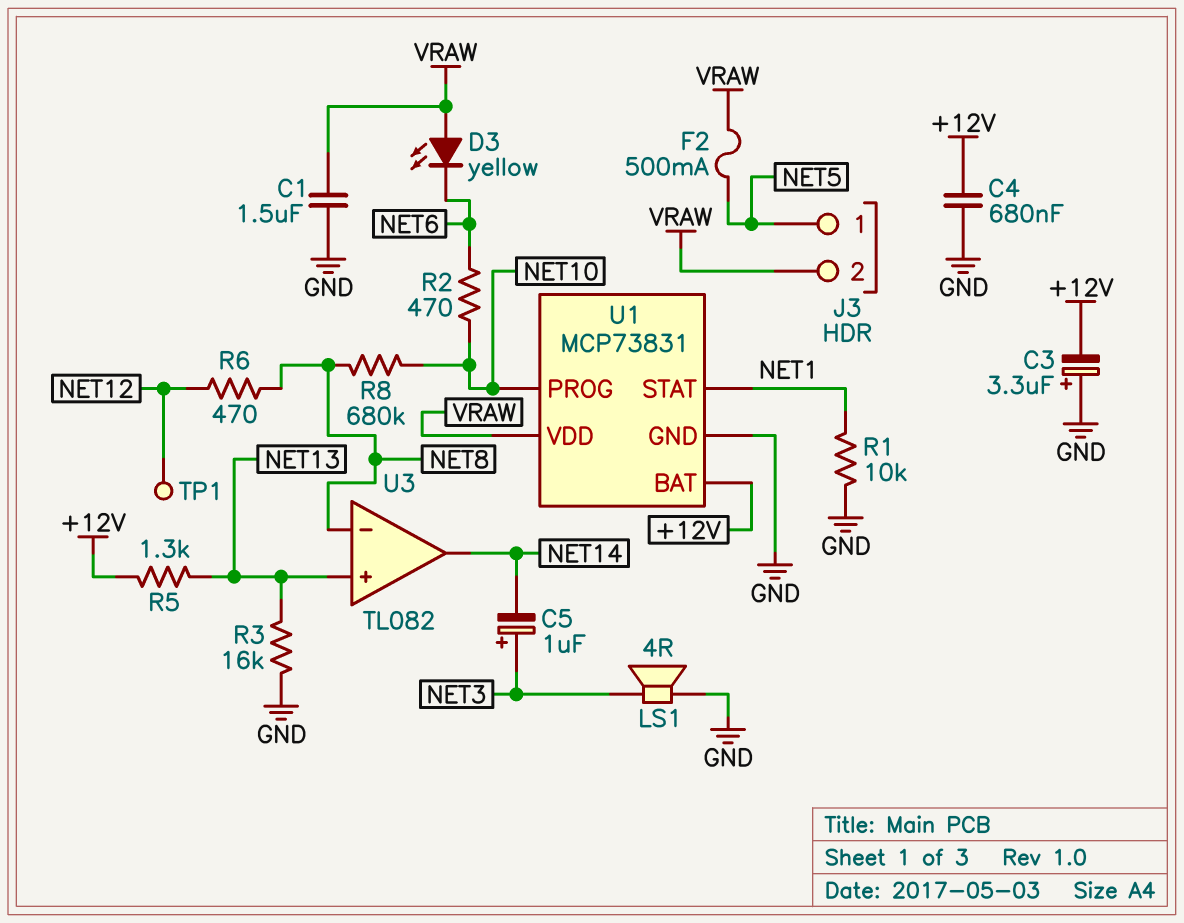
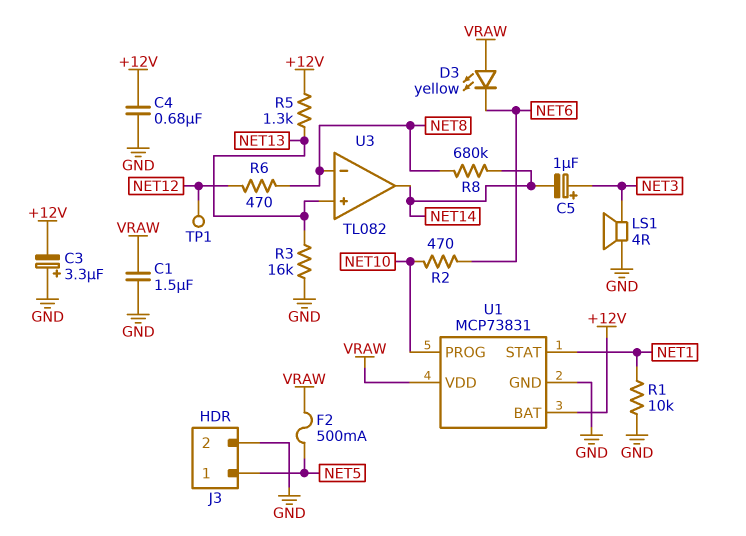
J3 pin 2: VRAW -> GND
R8: 680k (NET8, NET10) -> 680k (NET8, NET14)

